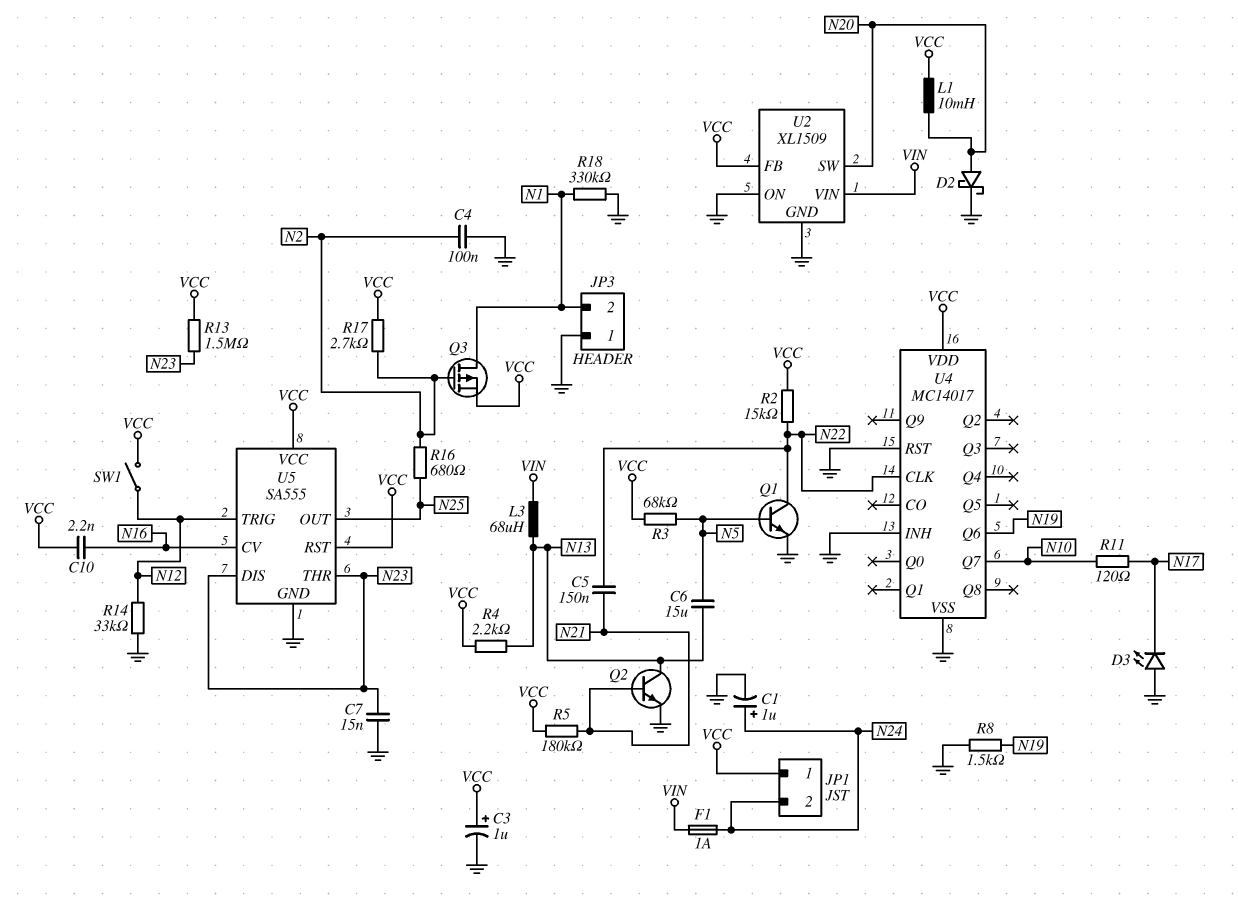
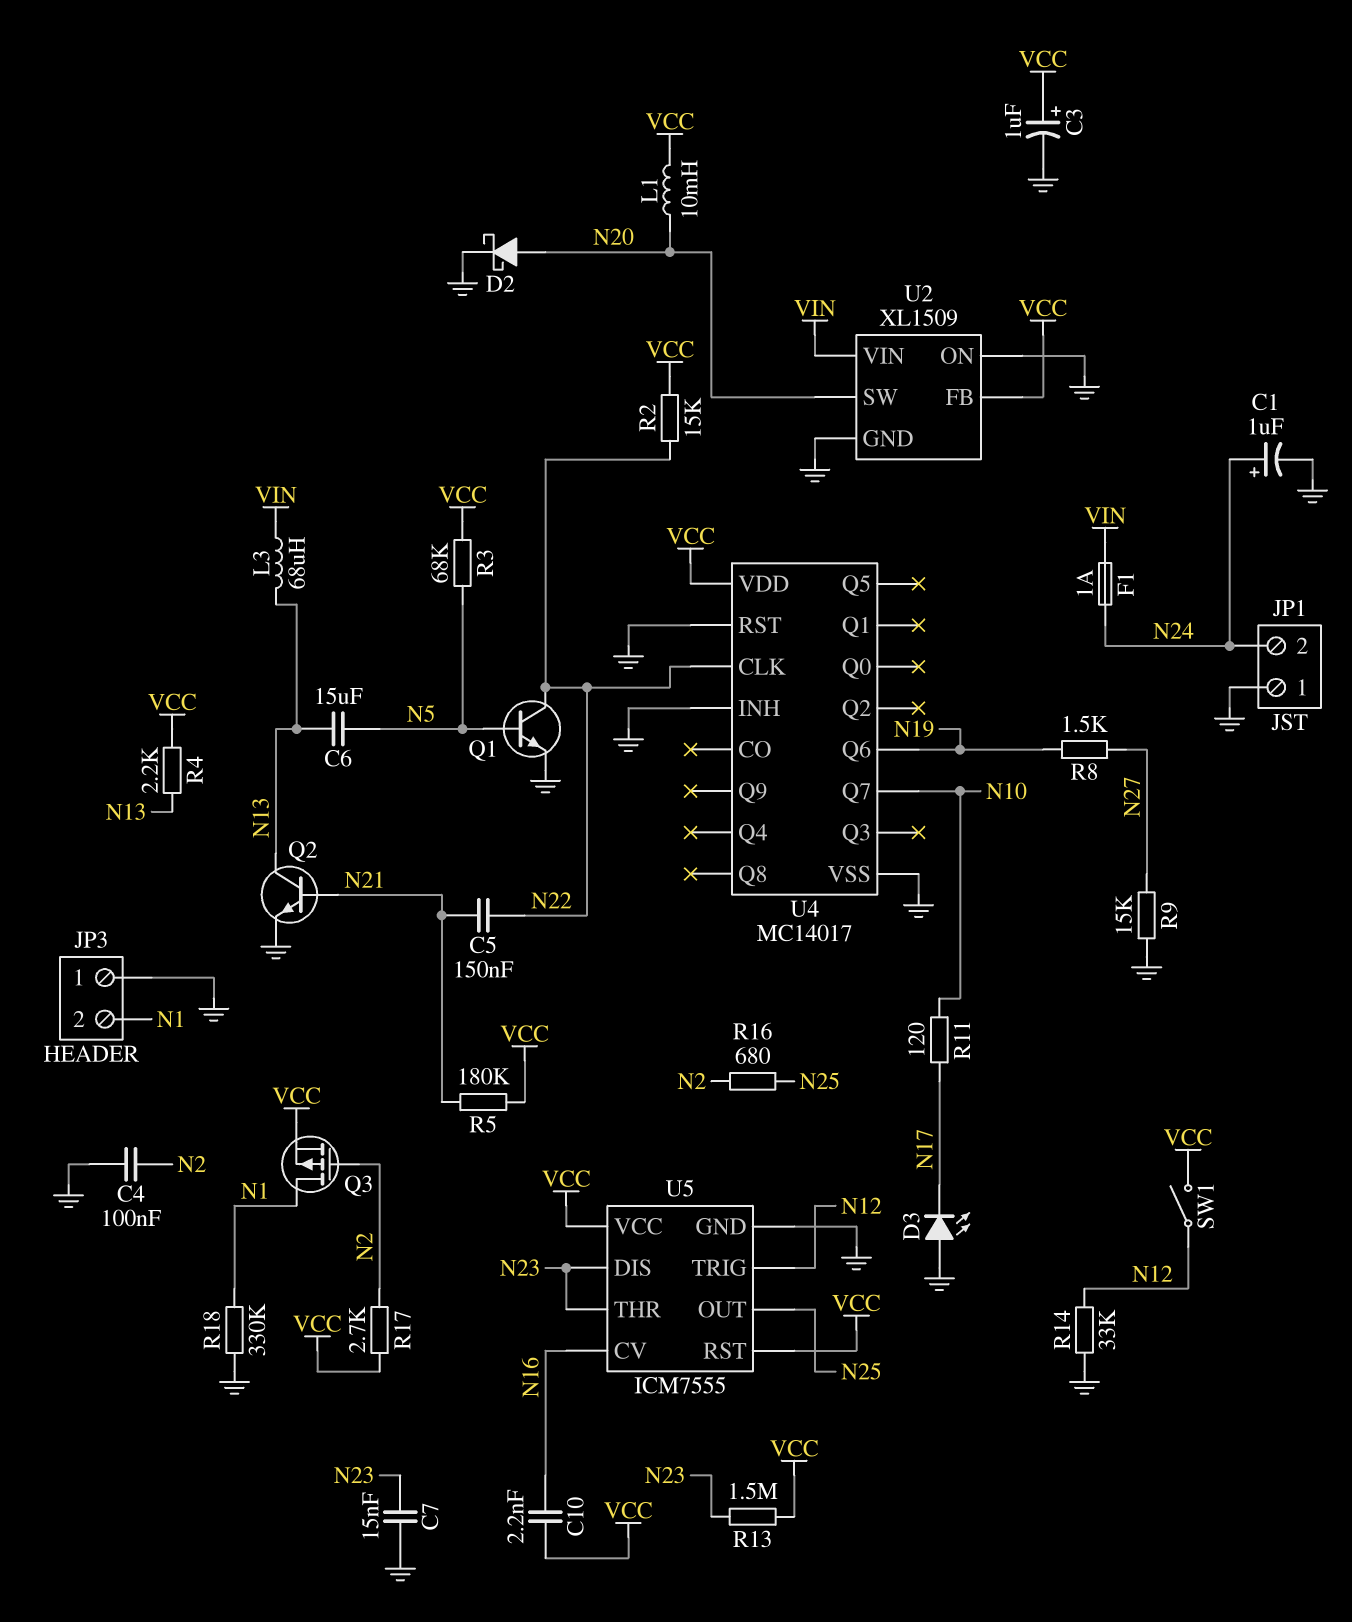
JP1 pin 1: VCC -> GND
R8: 1.5k (GND, N19) -> 1.5k (N19, N27)
R9: none -> 15k (GND, N27)
U5: SA555 -> ICM7555

